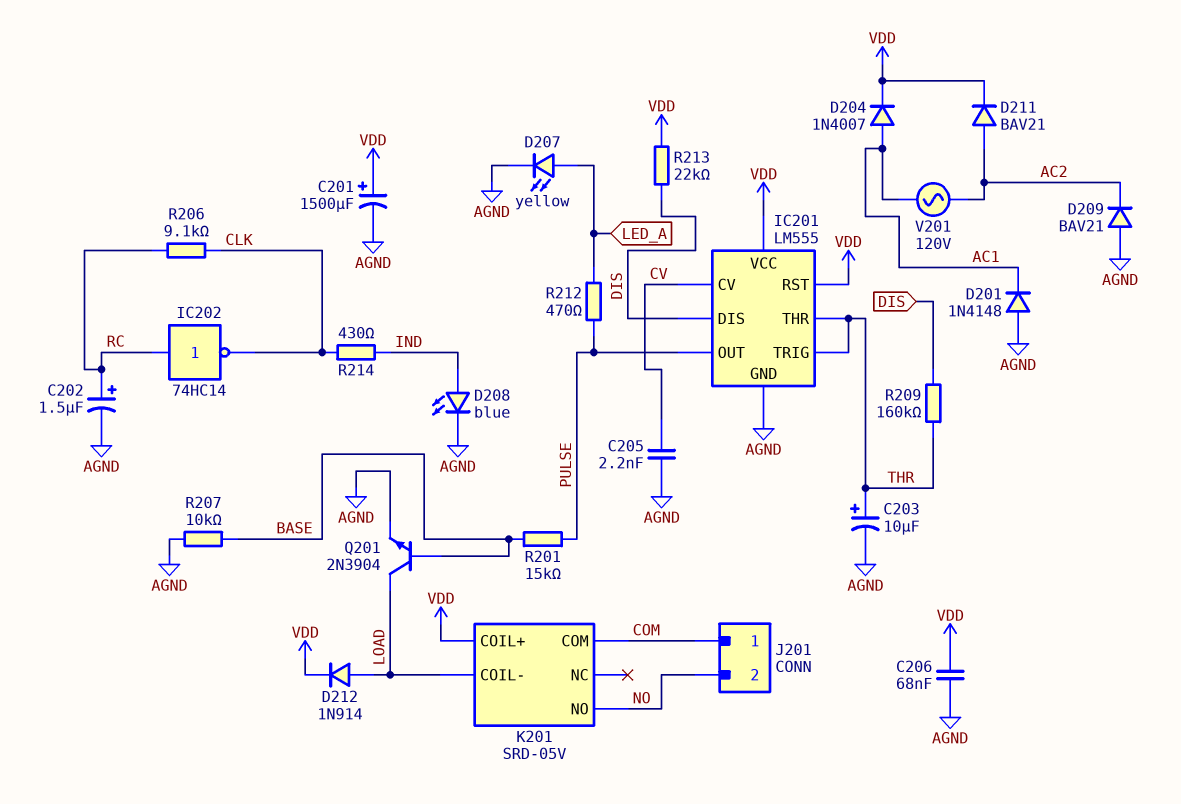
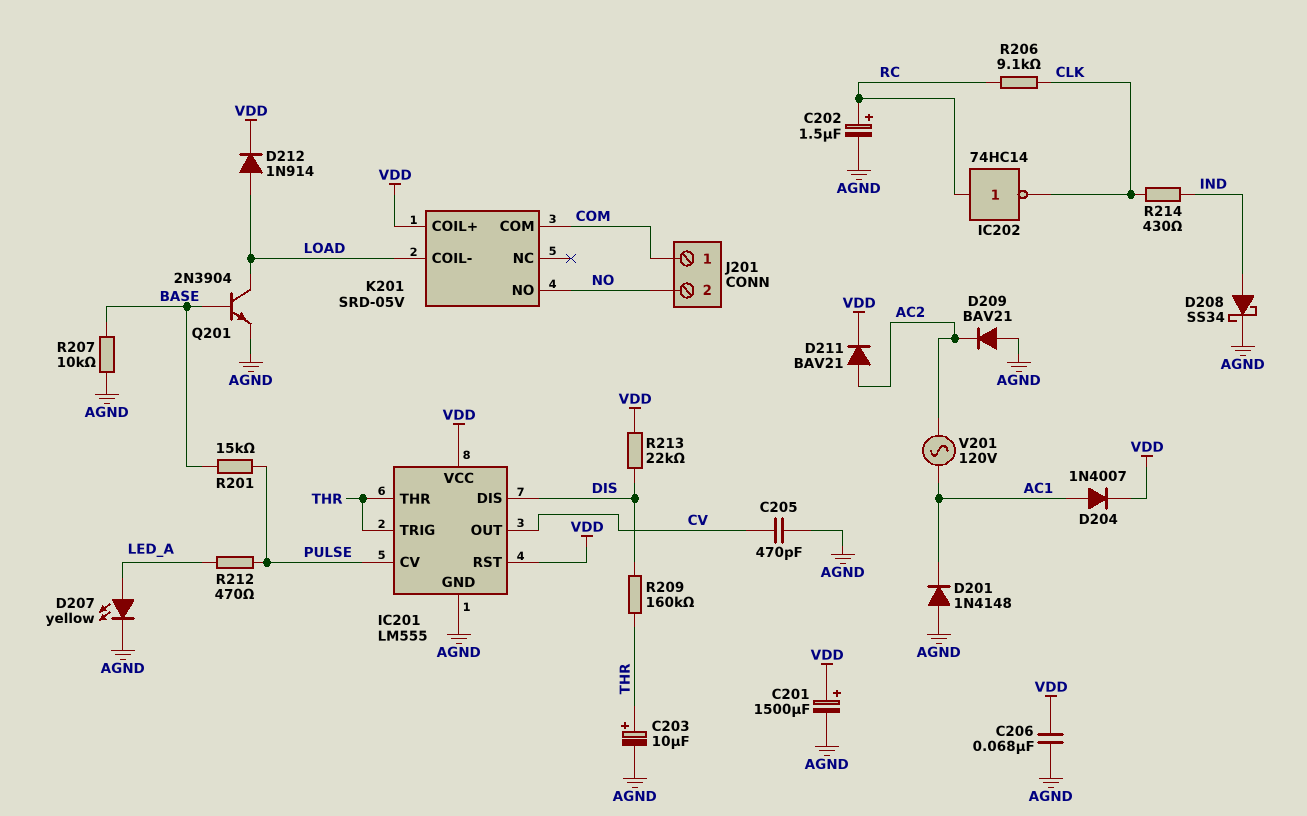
C205: 2.2nF (AGND, CV) -> 470pF (AGND, CV)
D208: LED blue (A IND, K AGND) -> schottky SS34 (A IND, K AGND)
IC201 pin CV: CV -> PULSE
IC201 pin OUT: PULSE -> CV

